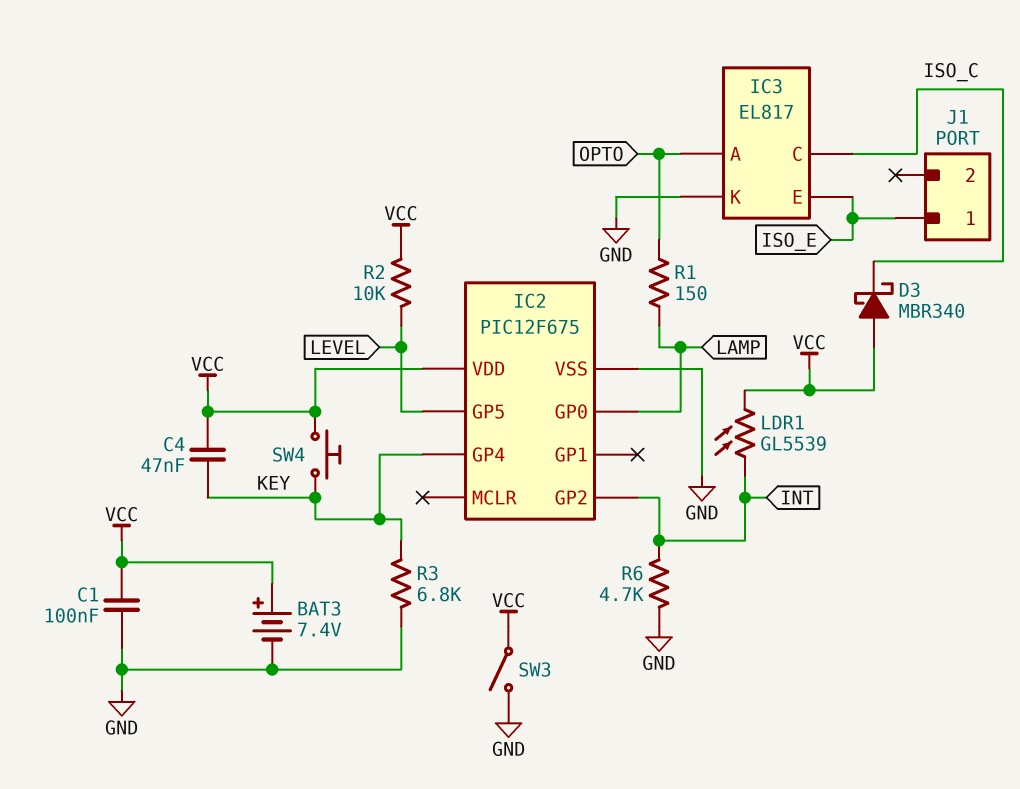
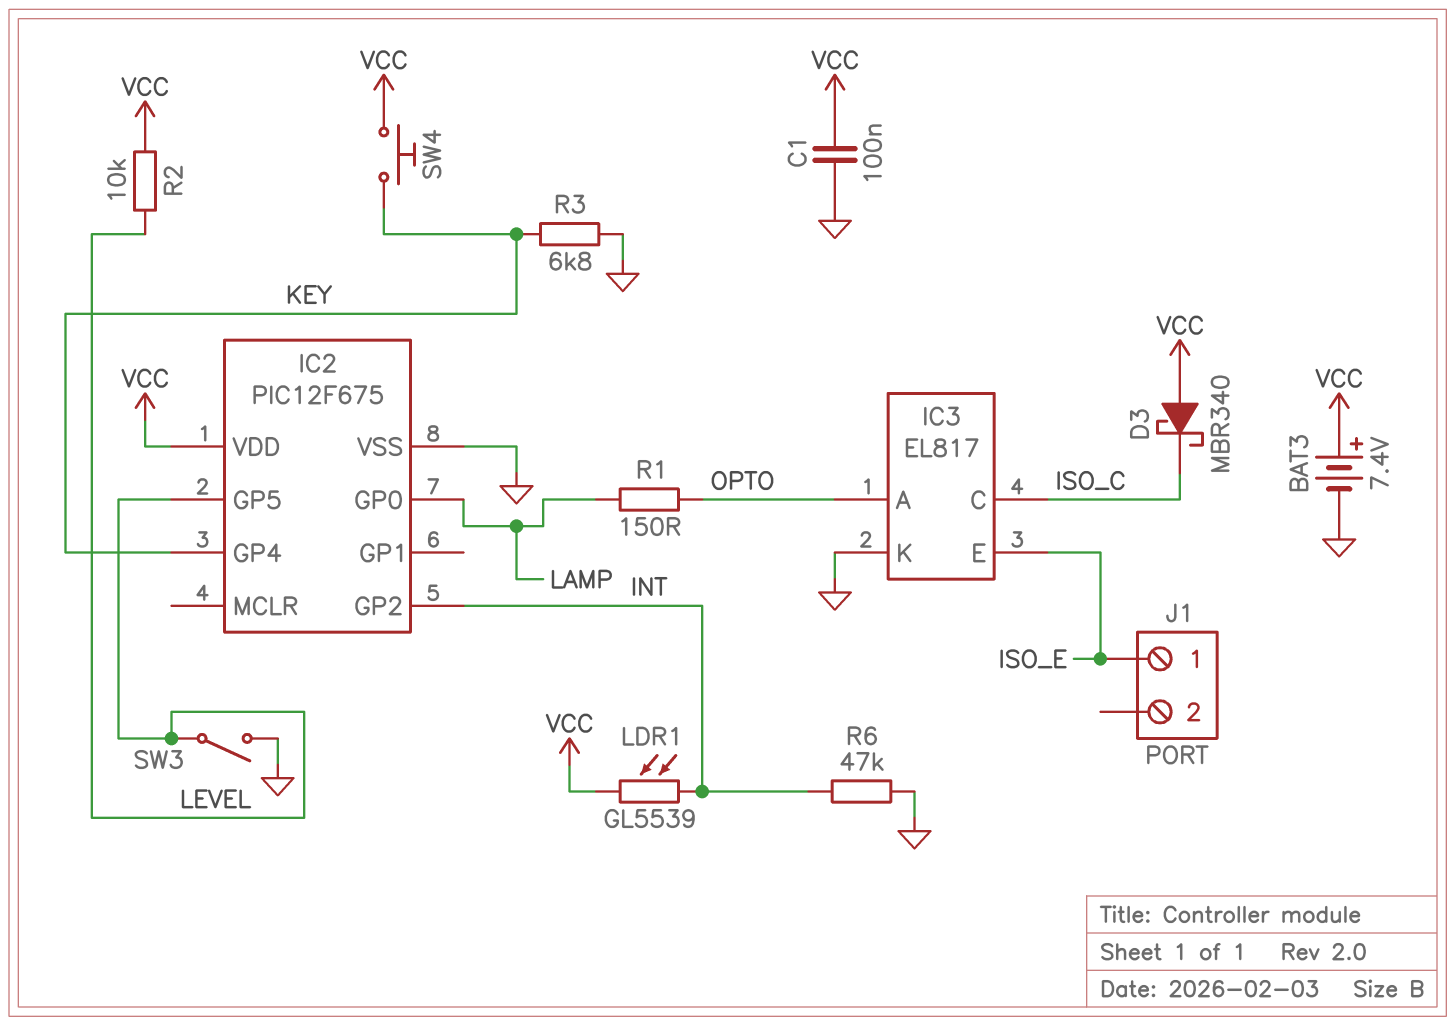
C4: 47nF (KEY, VCC) -> none
R6: 4.7k (GND, INT) -> 47k (GND, INT)
SW3: switch (GND, VCC) -> switch (GND, LEVEL)

